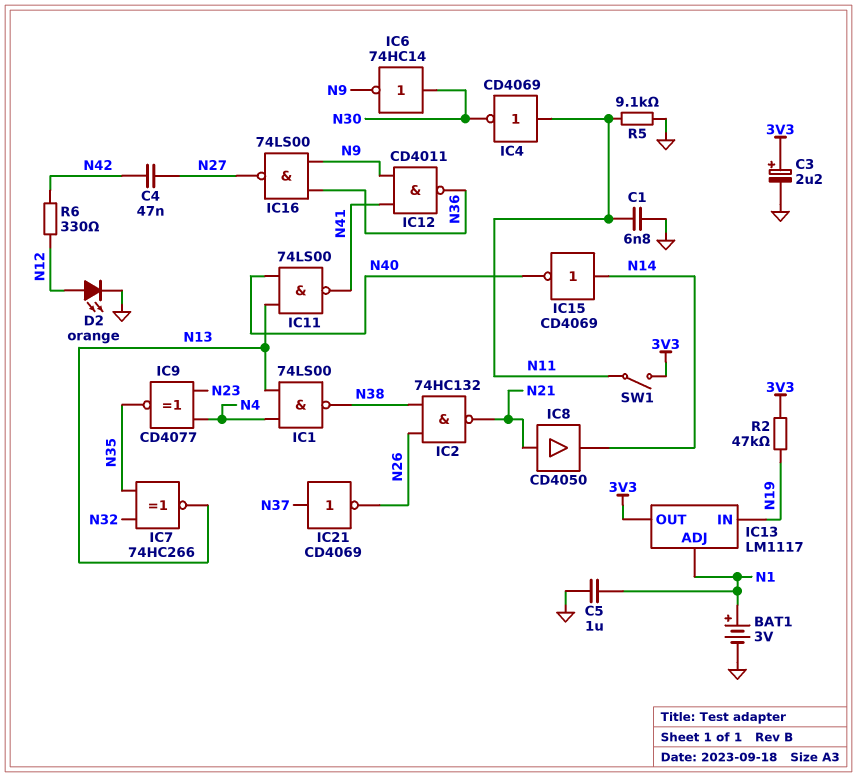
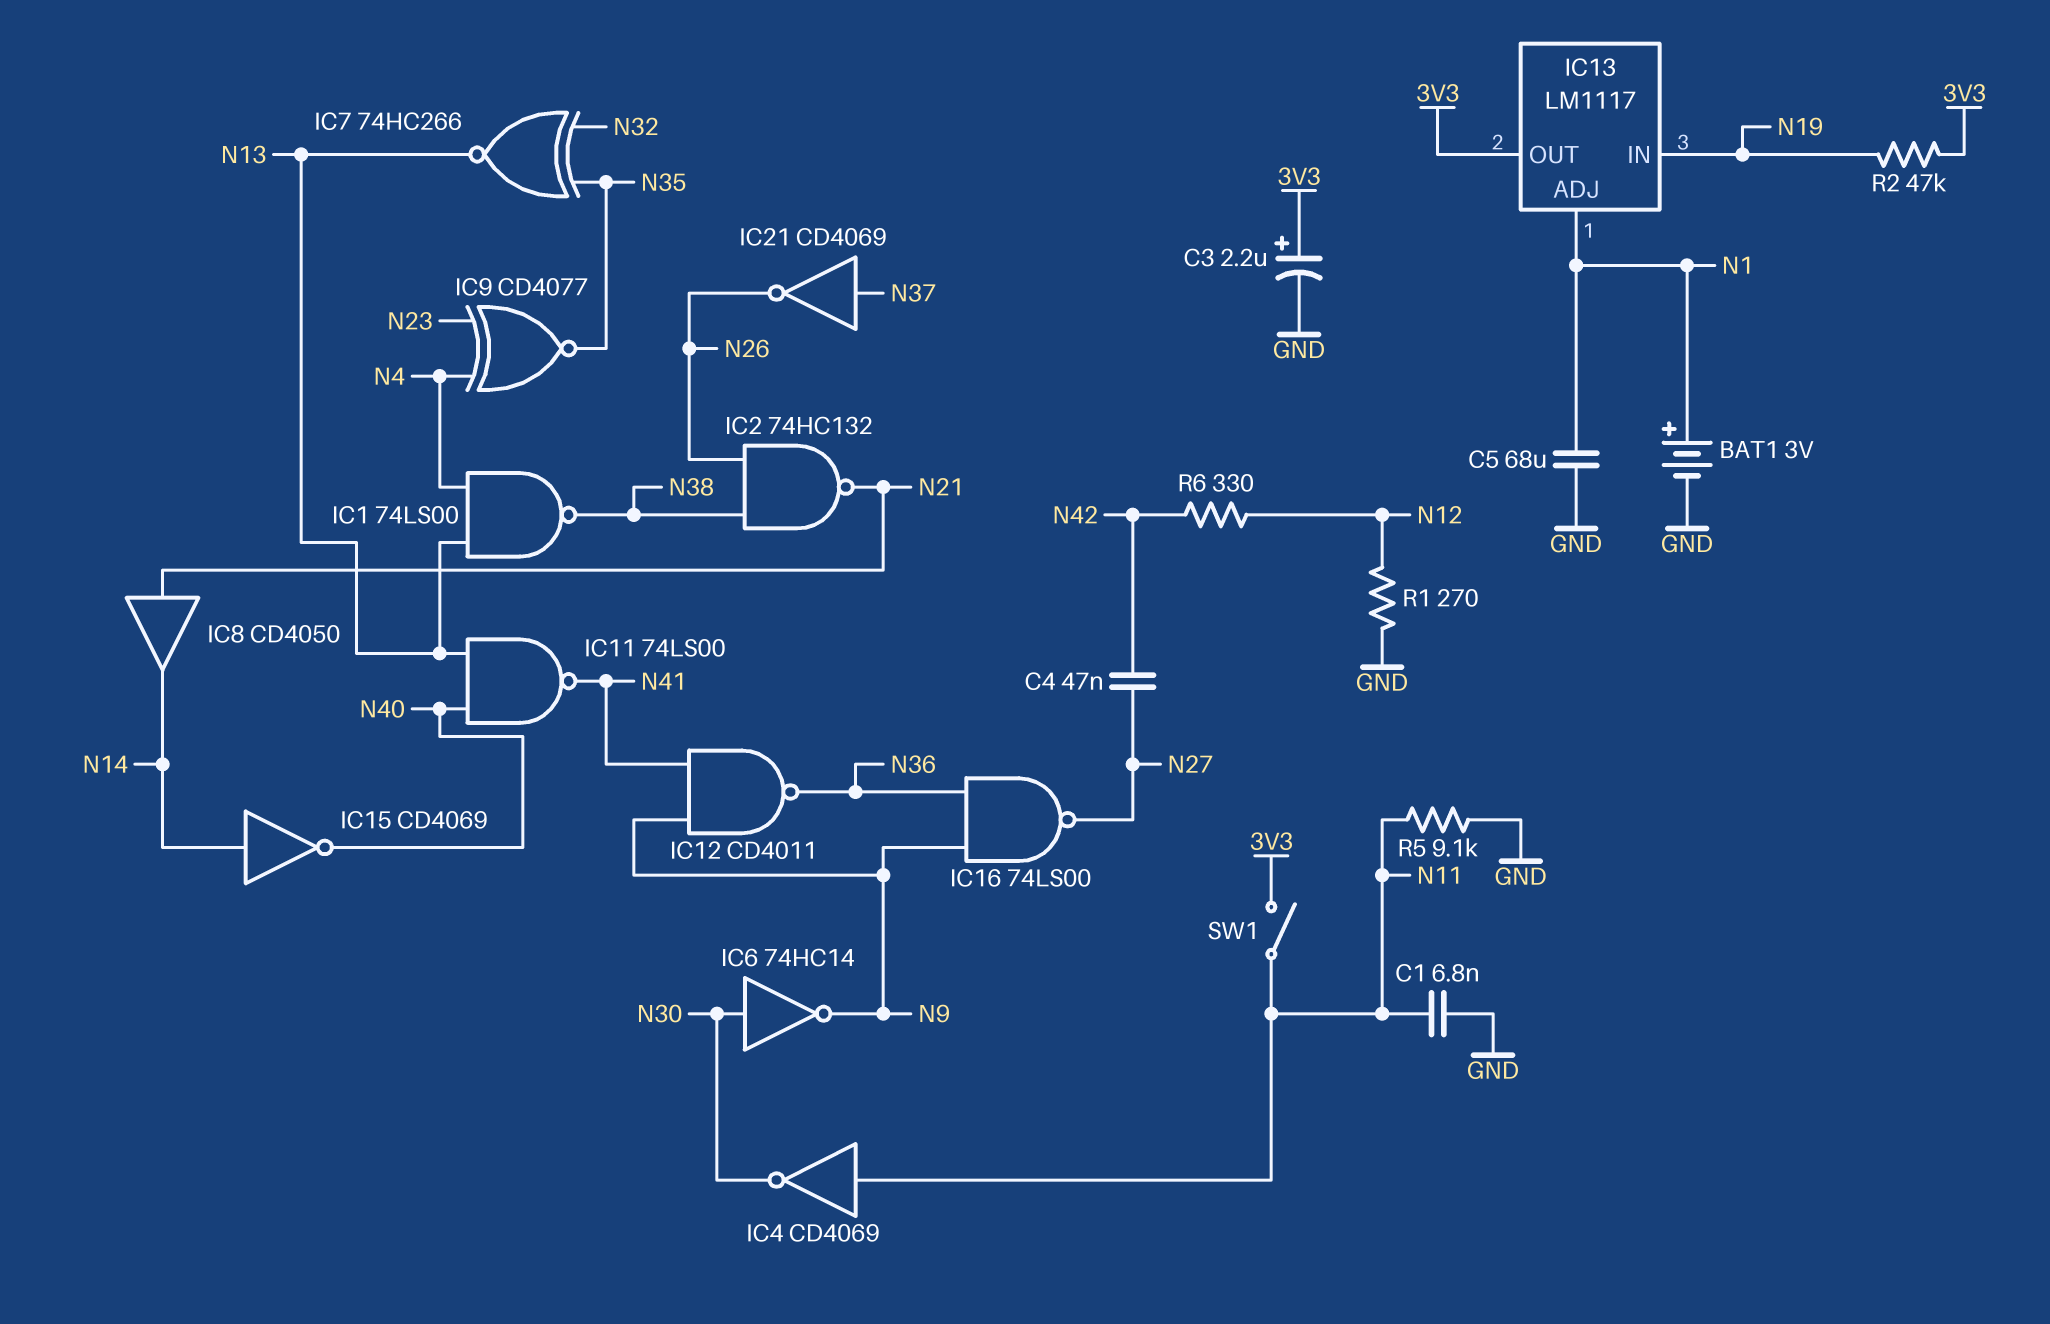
C5: 1uF (GND, N1) -> 68uF (GND, N1)
D2: LED orange (A N12, K GND) -> none
R1: none -> 270 (GND, N12)

